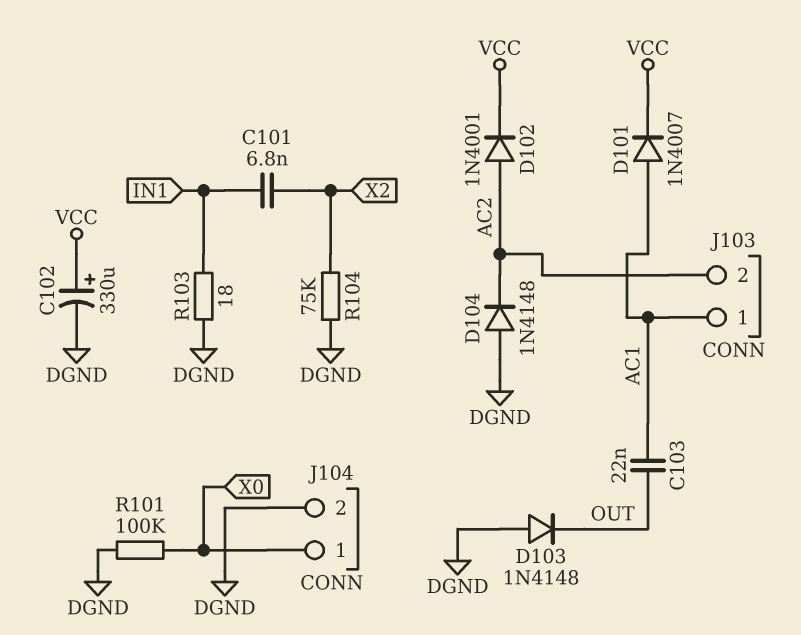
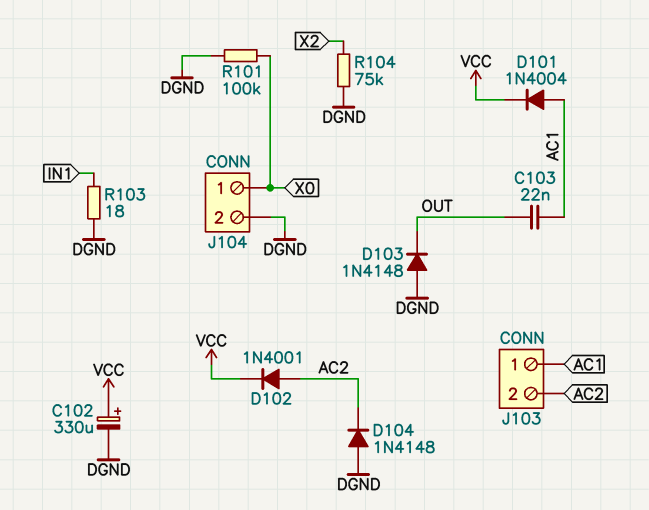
C101: 6.8nF (IN1, X2) -> none
D101: diode 1N4007 (A AC1, K VCC) -> diode 1N4004 (A AC1, K VCC)

